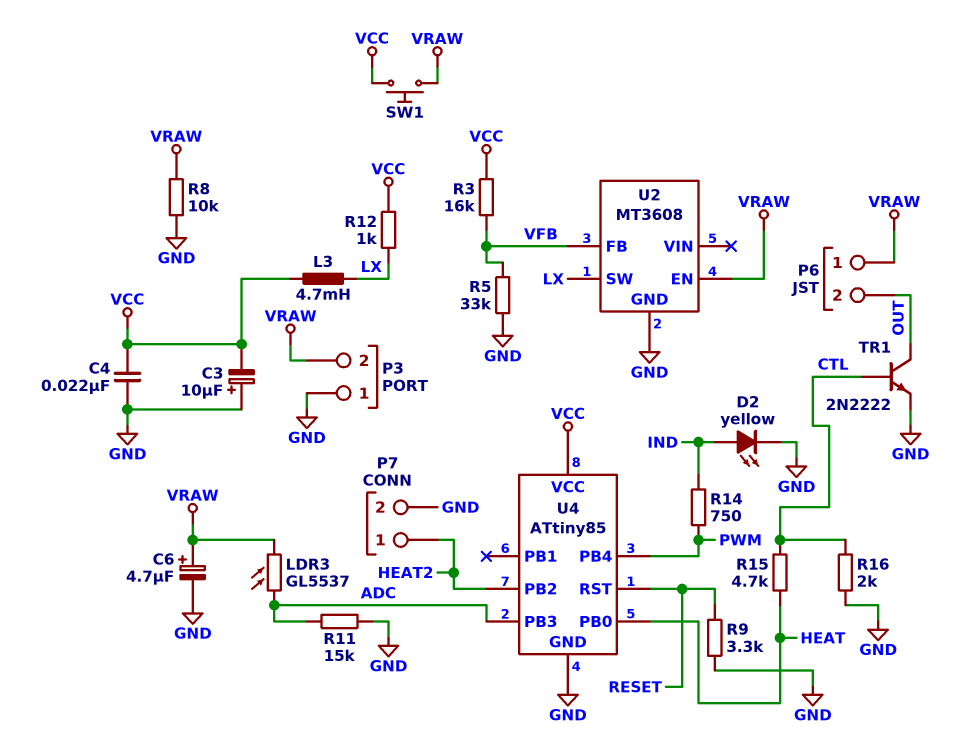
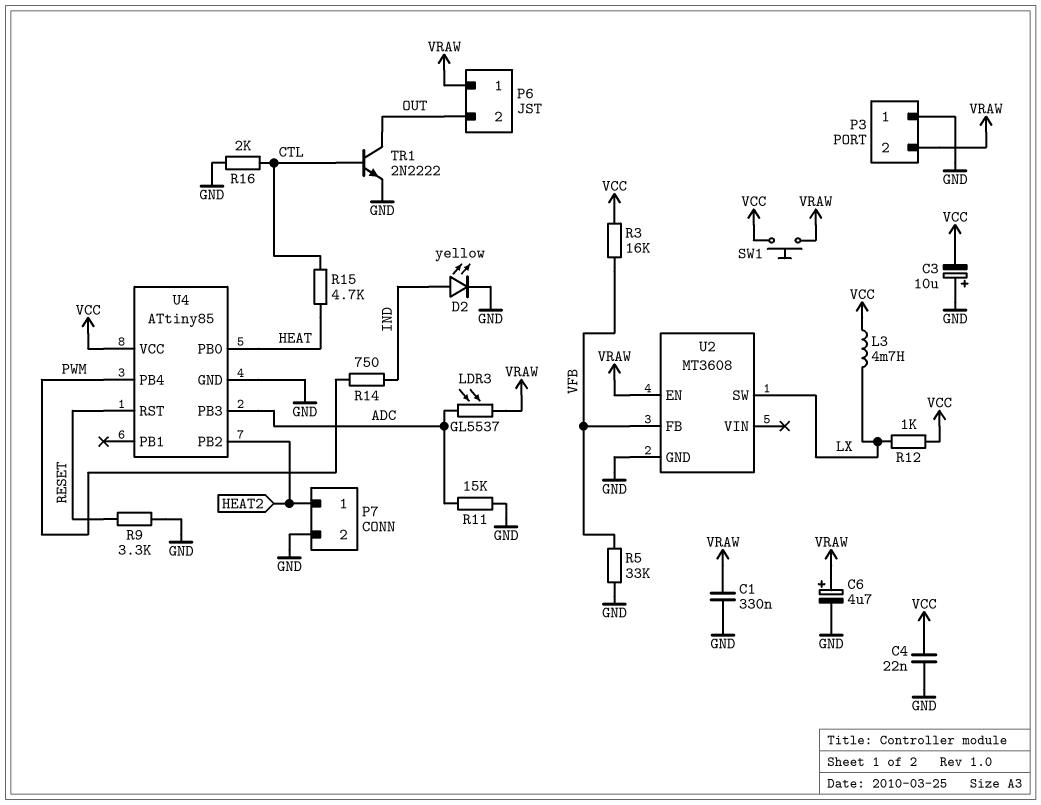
C1: none -> 330nF (GND, VRAW)
R8: 10k (GND, VRAW) -> none

